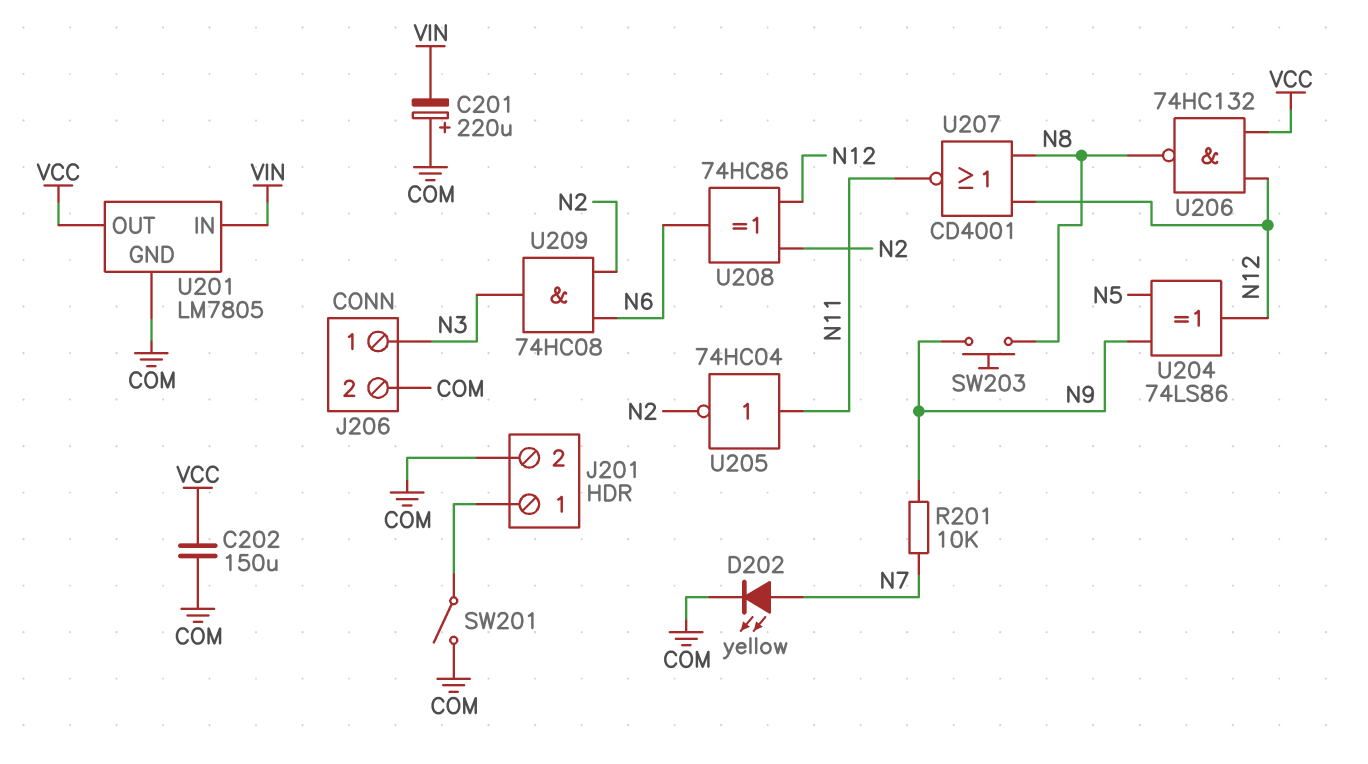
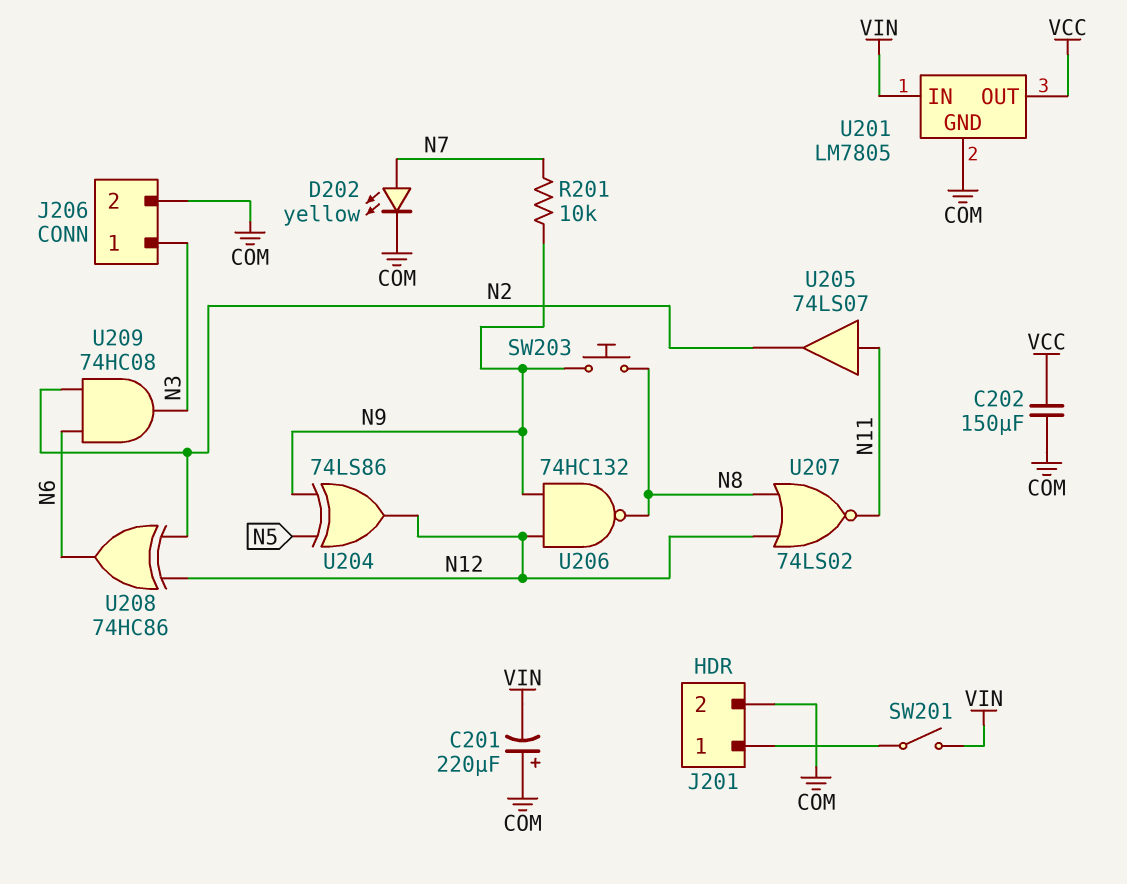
SW201: switch (COM, J201/1) -> switch (J201/1, VIN)
U205: NOT 74HC04 (in N11, out N2) -> buffer 74LS07 (in N11, out N2)
U206: NAND 74HC132 (in N12, in VCC, out N8) -> NAND 74HC132 (in N9, in N12, out N8)
U207: NOR CD4001 (in N8, in N12, out N11) -> NOR 74LS02 (in N8, in N12, out N11)

